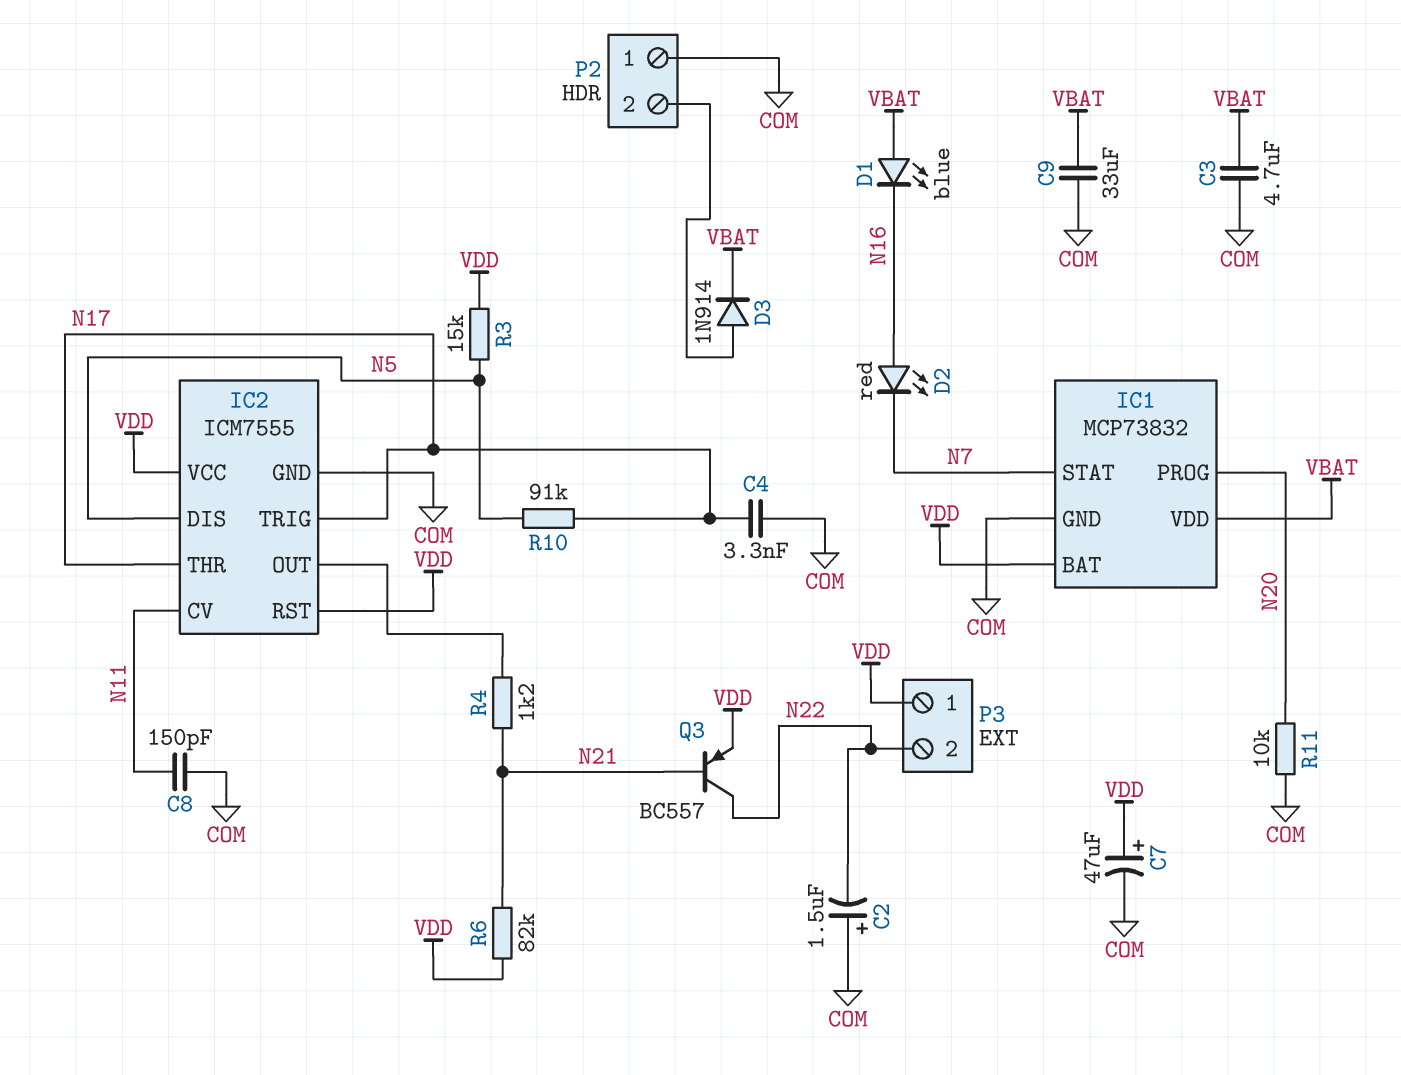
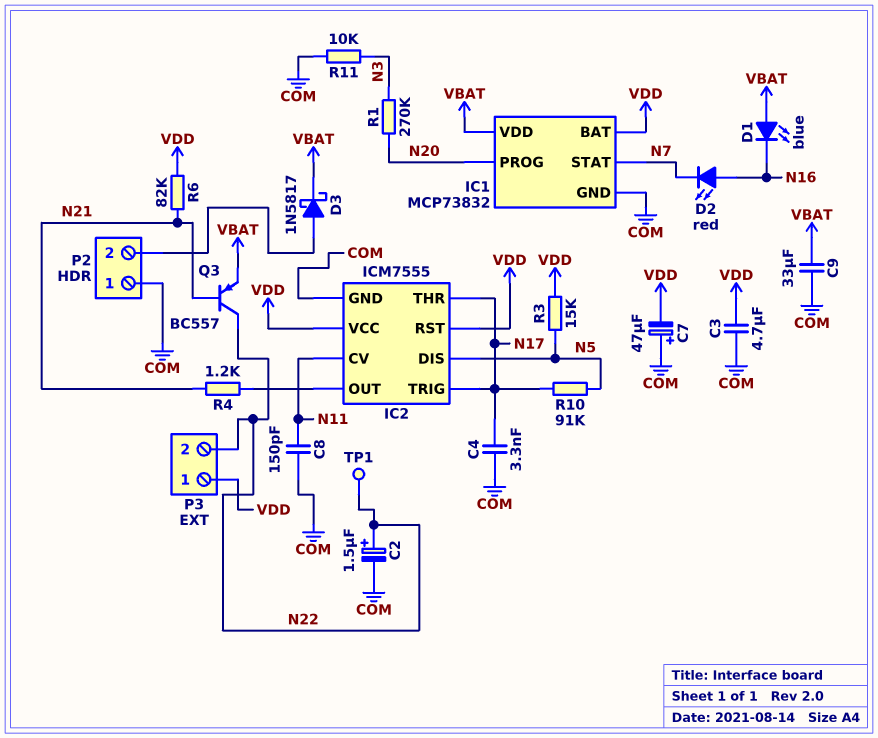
C2: 1.5uF (plus COM, minus N22) -> 1.5uF (plus N22, minus COM)
C3: 4.7uF (COM, VBAT) -> 4.7uF (COM, VDD)
C7: 47uF (plus VDD, minus COM) -> 47uF (plus COM, minus VDD)
D3: diode 1N914 (A P2/2, K VBAT) -> schottky 1N5817 (A P2/2, K VBAT)
Q3: PNP BC557 (B N21, C N22, E VDD) -> PNP BC557 (B N21, C N22, E VBAT)
R1: none -> 270k (N3, N20)
R11: 10k (COM, N20) -> 10k (COM, N3)
TP1: none -> test point (N22)

